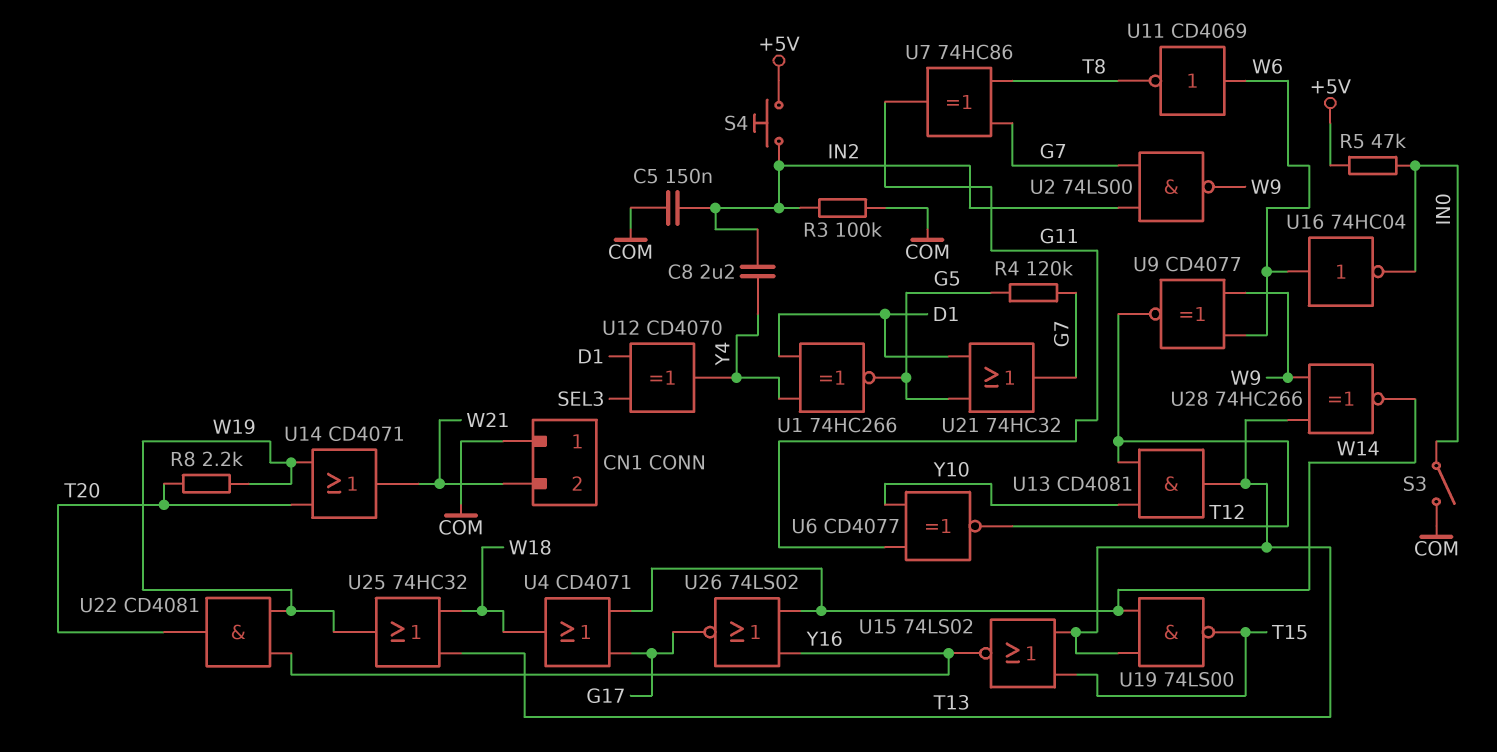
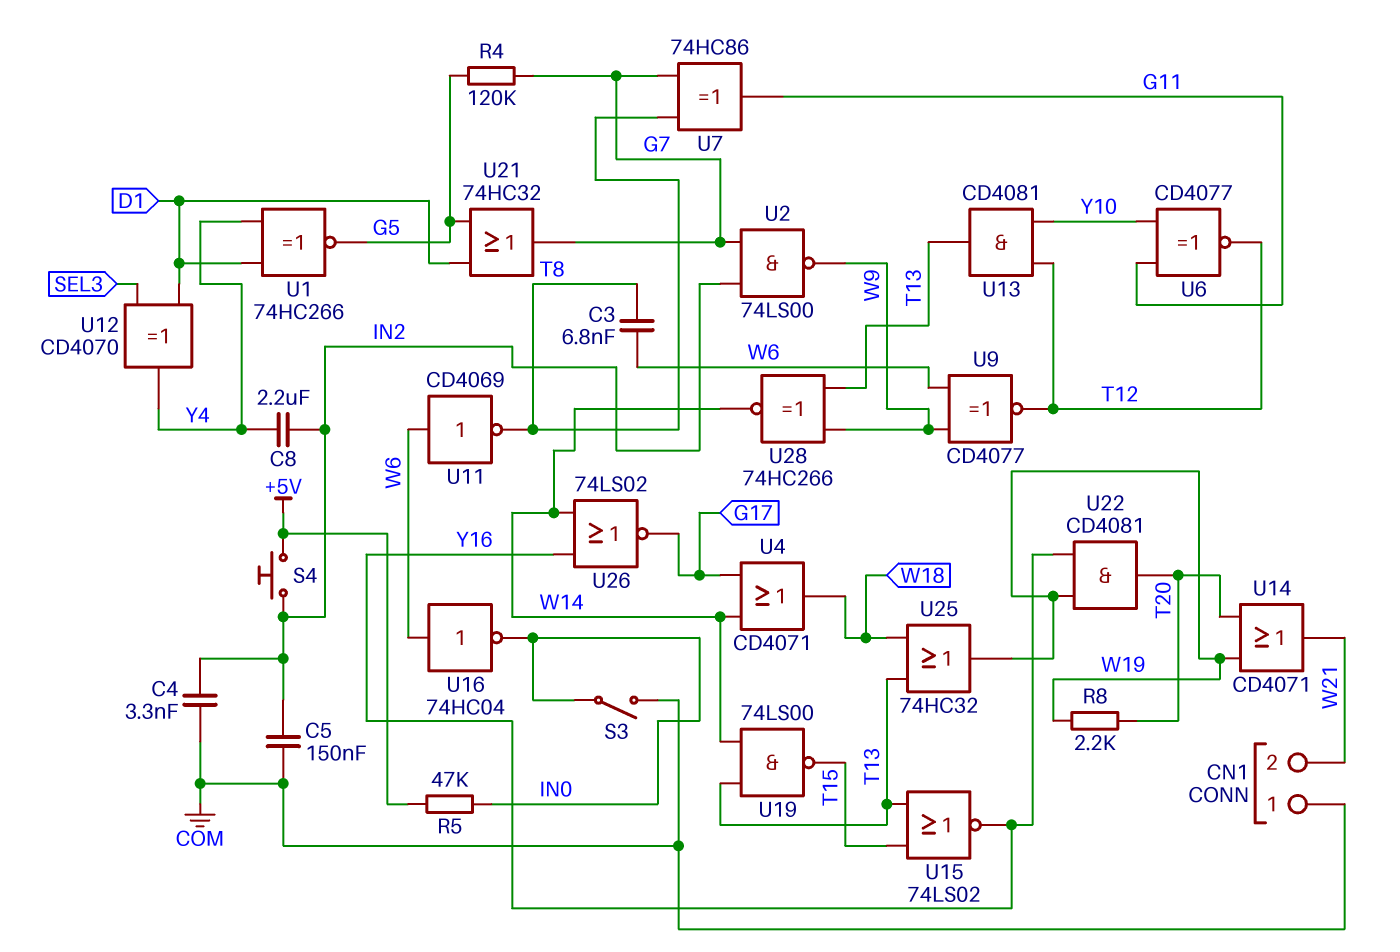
C3: none -> 6.8nF (T8, W6)
C4: none -> 3.3nF (COM, IN2)
R3: 100k (COM, IN2) -> none

